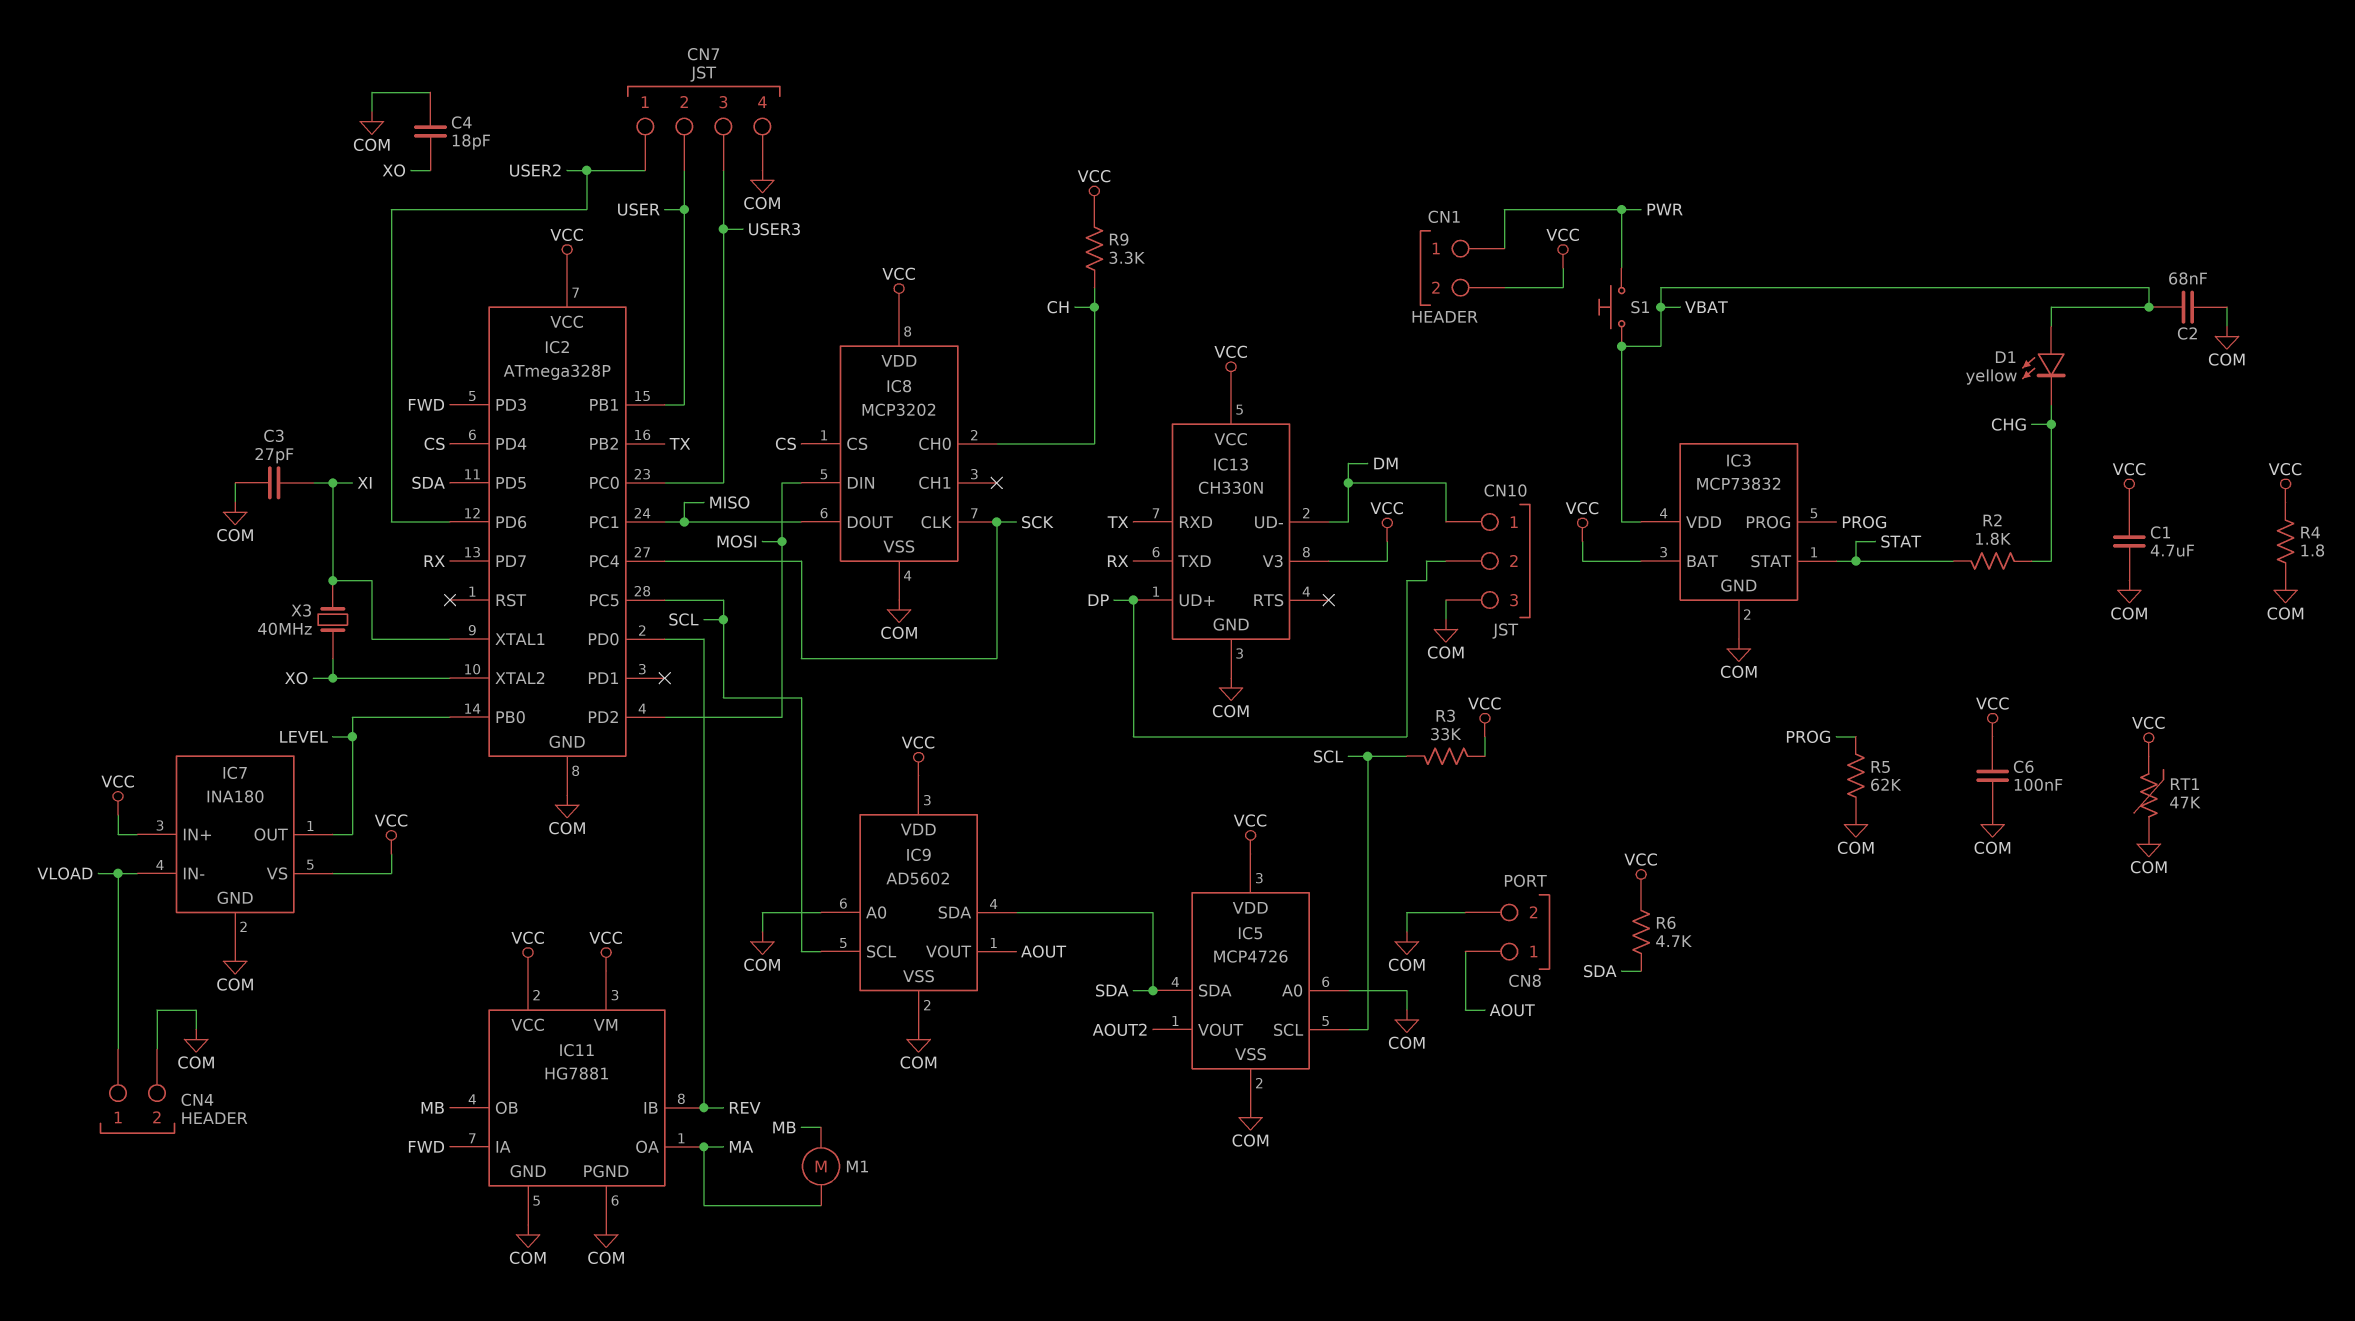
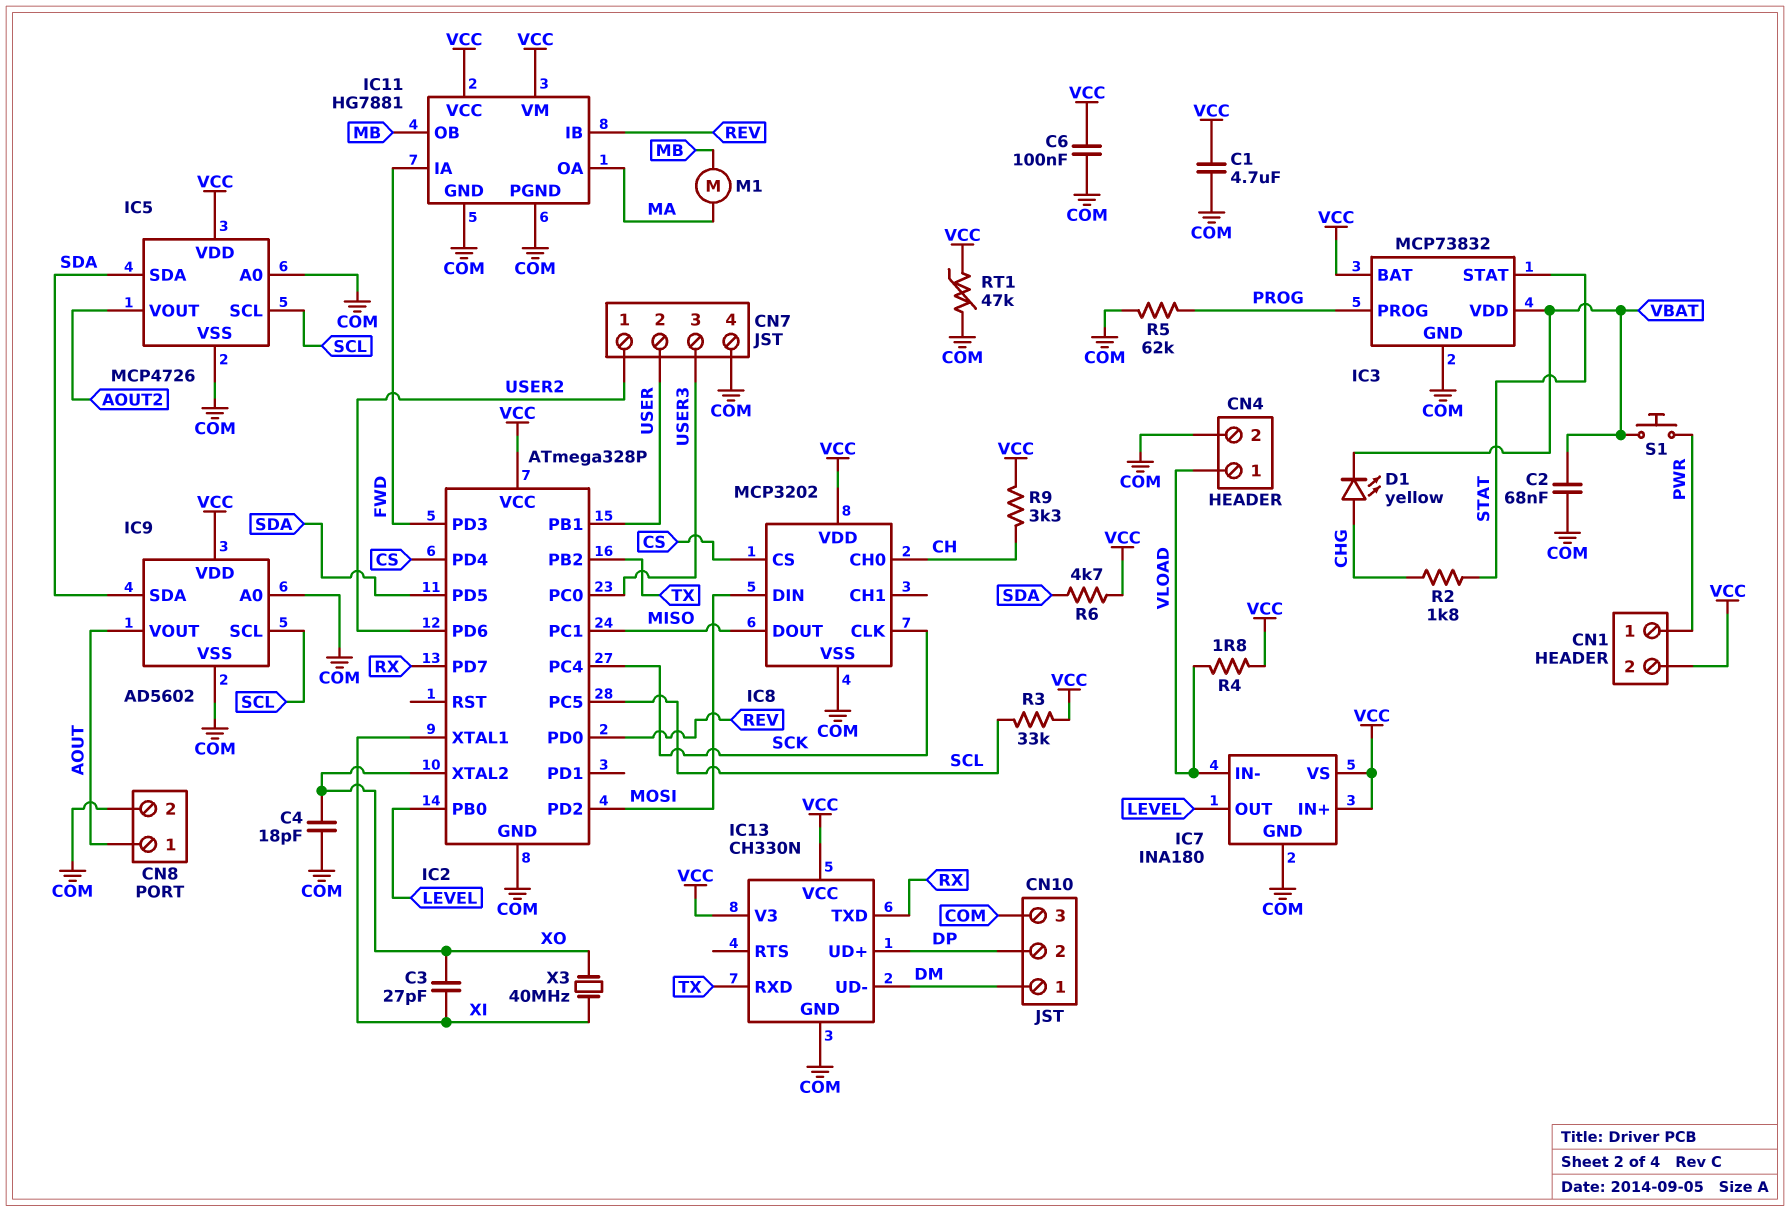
C3: 27pF (COM, XI) -> 27pF (XI, XO)
D1: LED yellow (A VBAT, K CHG) -> LED yellow (A CHG, K VBAT)
R4: 1.8 (COM, VCC) -> 1.8 (VCC, VLOAD)

